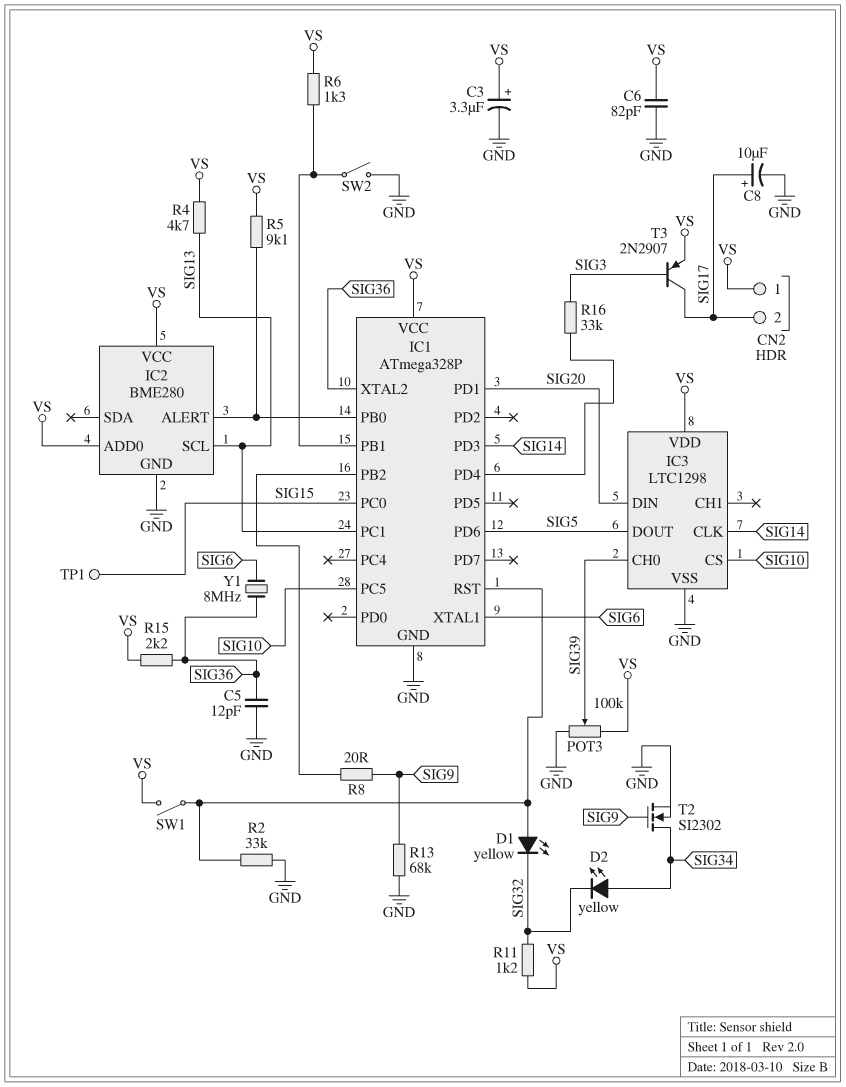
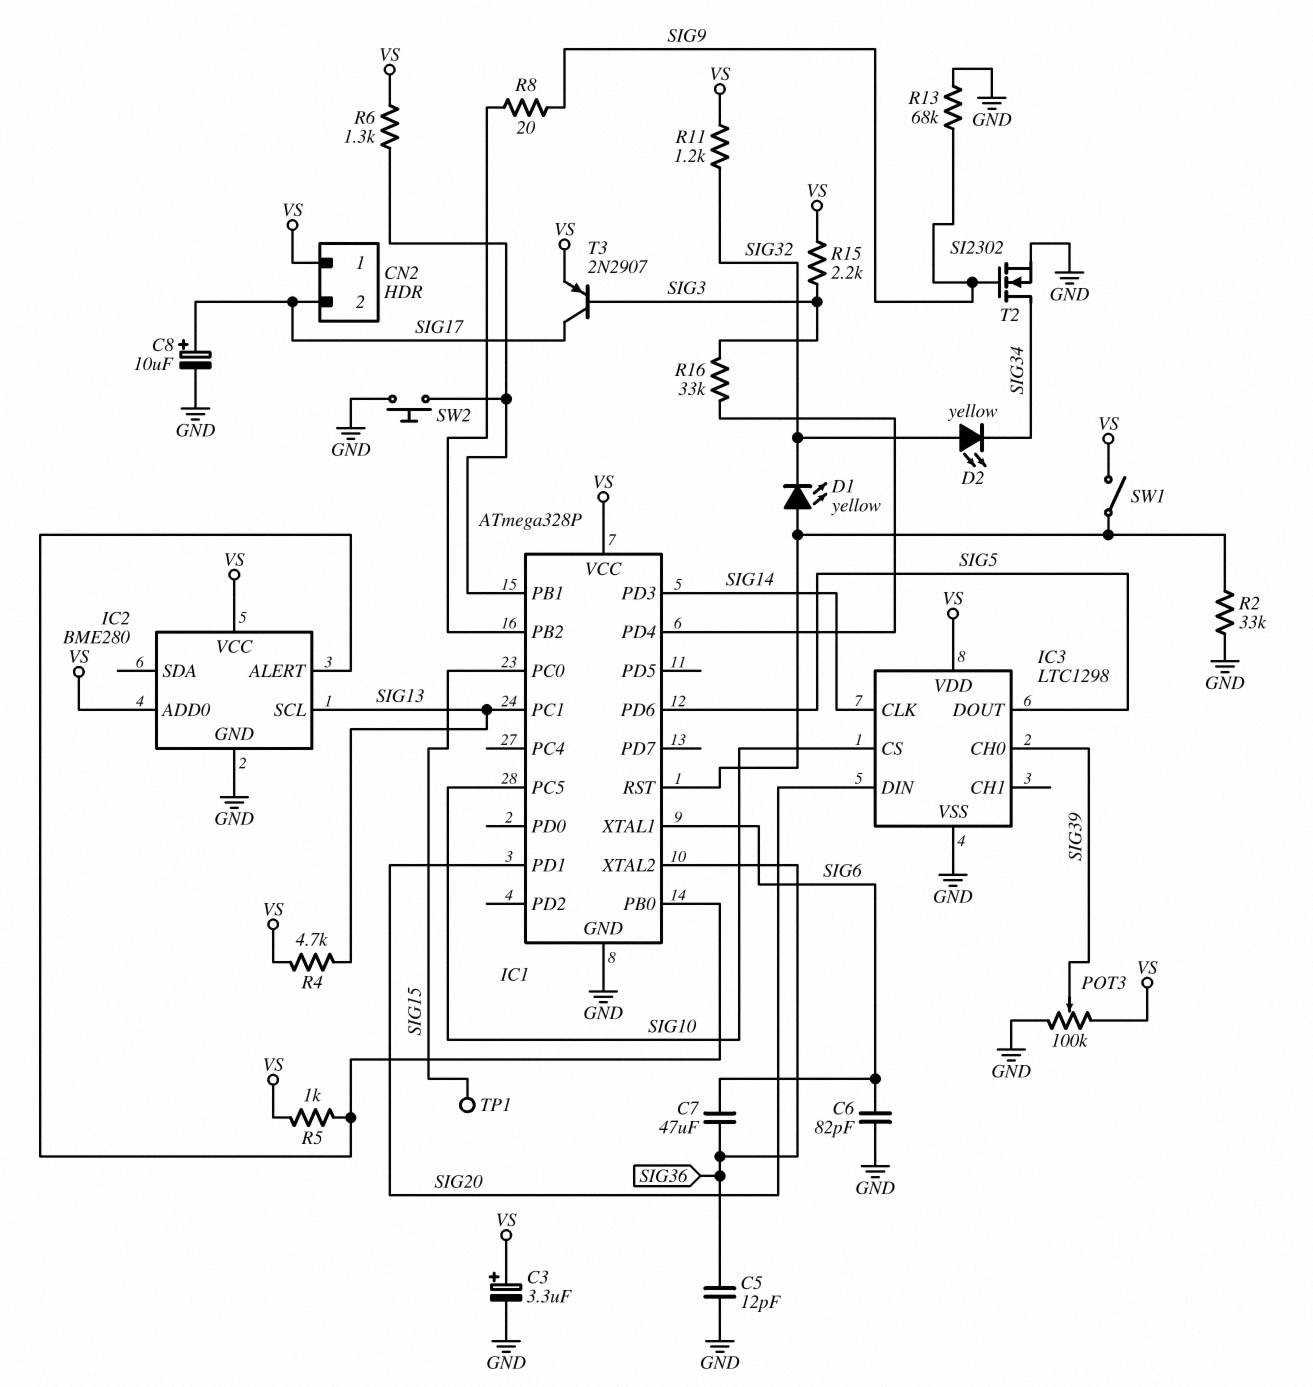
C6: 82pF (GND, VS) -> 82pF (GND, SIG6)
C7: none -> 47uF (SIG6, SIG36)
D2: LED yellow (A SIG34, K SIG32) -> LED yellow (A SIG32, K SIG34)
R5: 9.1k (IC1/PB0, VS) -> 1k (IC1/PB0, VS)
R15: 2.2k (SIG36, VS) -> 2.2k (SIG3, VS)
SW2: switch (GND, IC1/PB1) -> button (GND, IC1/PB1)
Y1: 8MHz (SIG6, SIG36) -> none

